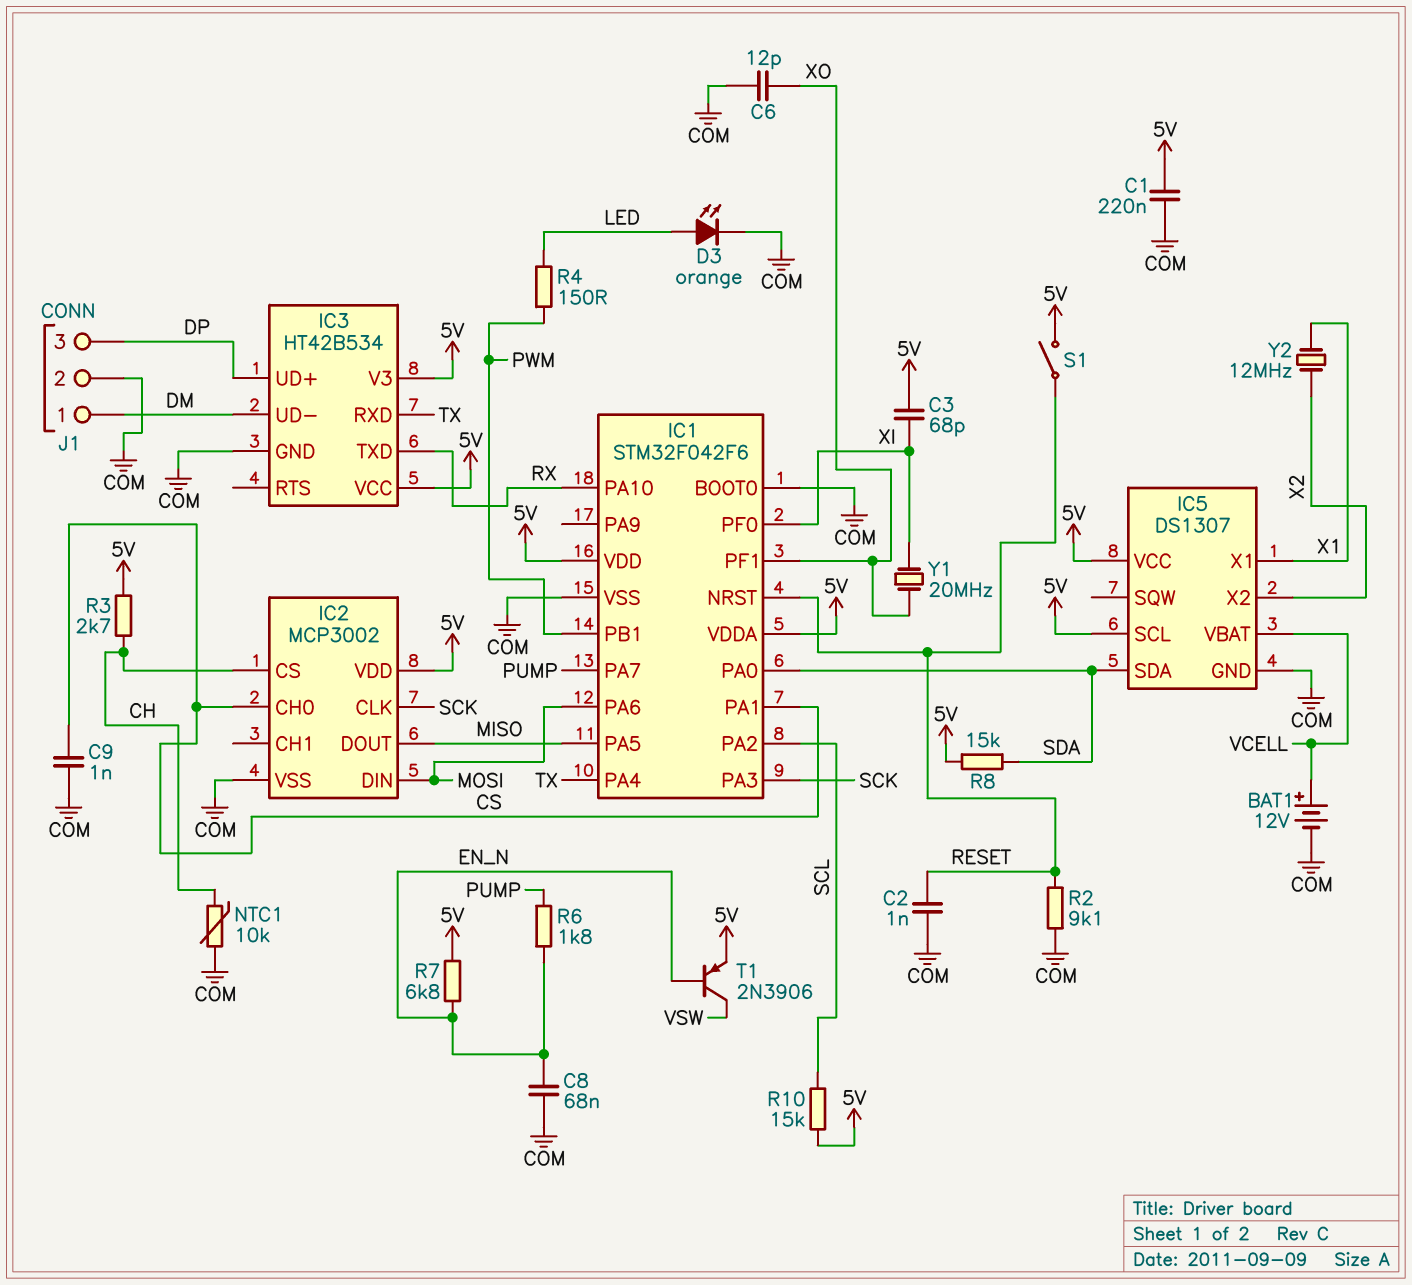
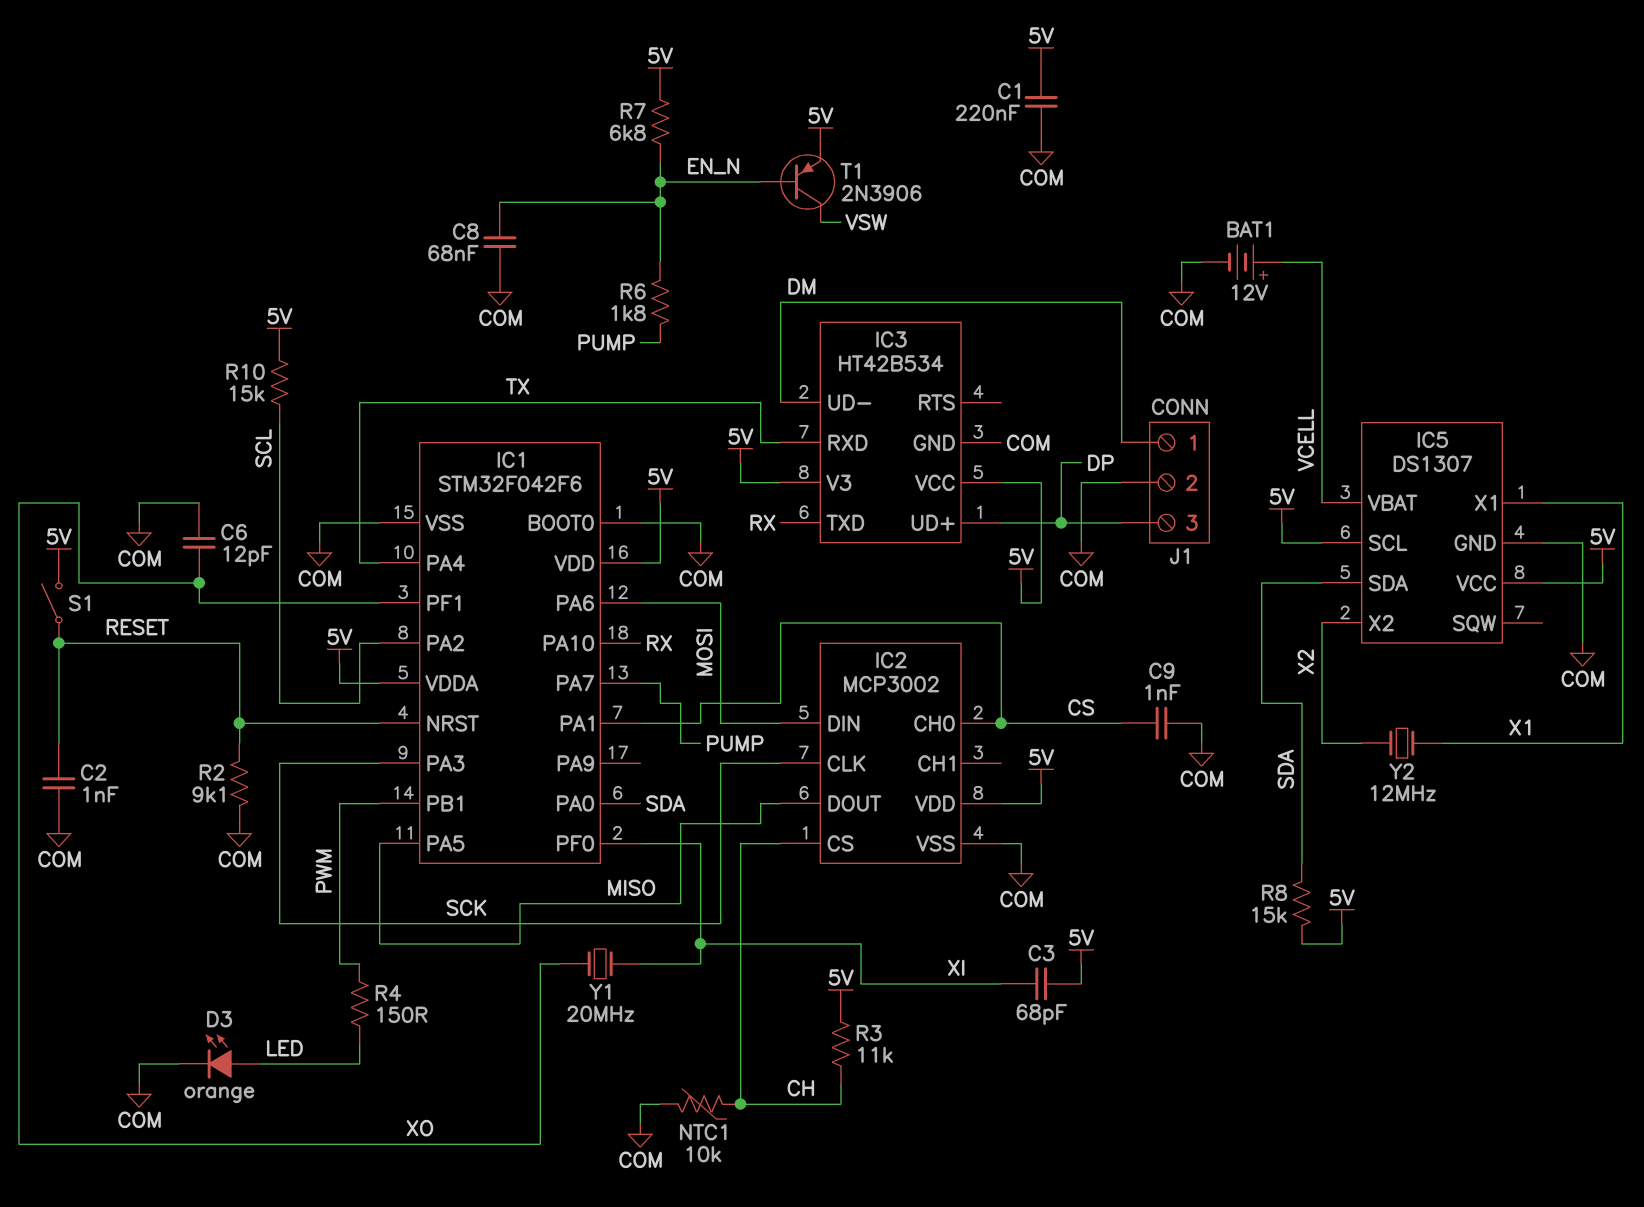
R3: 2.7k (5V, CH) -> 11k (5V, CH)

